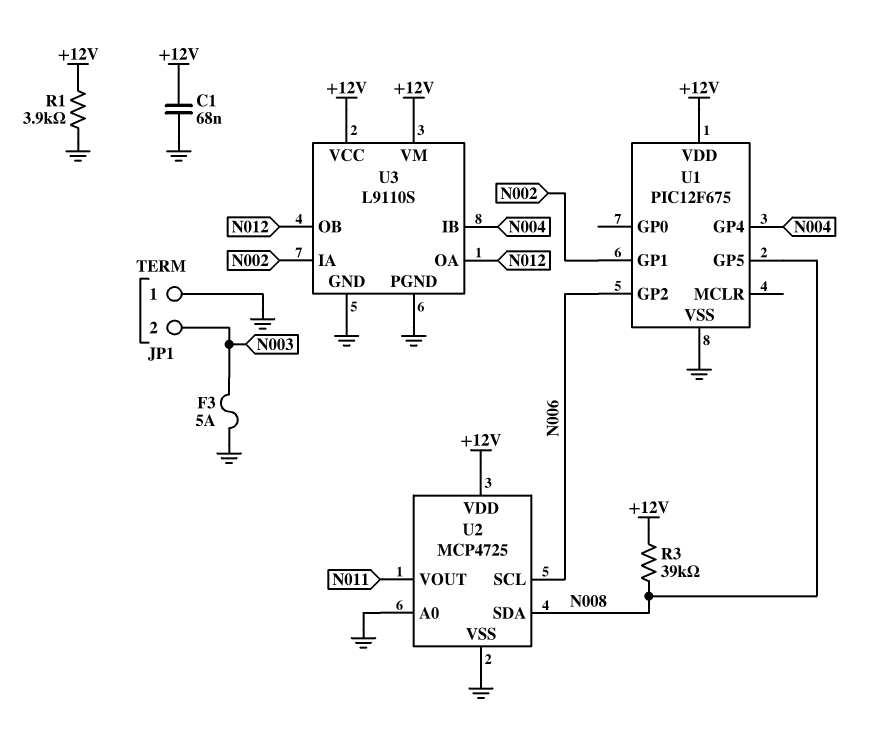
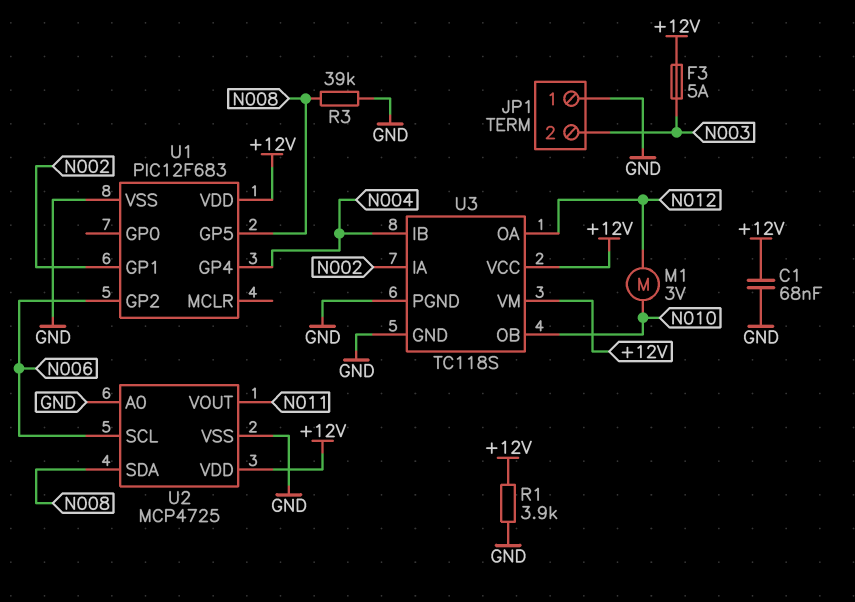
F3: 5A (GND, N003) -> 5A (+12V, N003)
M1: none -> motor 3V (N010, N012)
R3: 39k (+12V, N008) -> 39k (GND, N008)
U1: PIC12F675 -> PIC12F683
U3: L9110S -> TC118S
U3 pin OB: N012 -> N010

